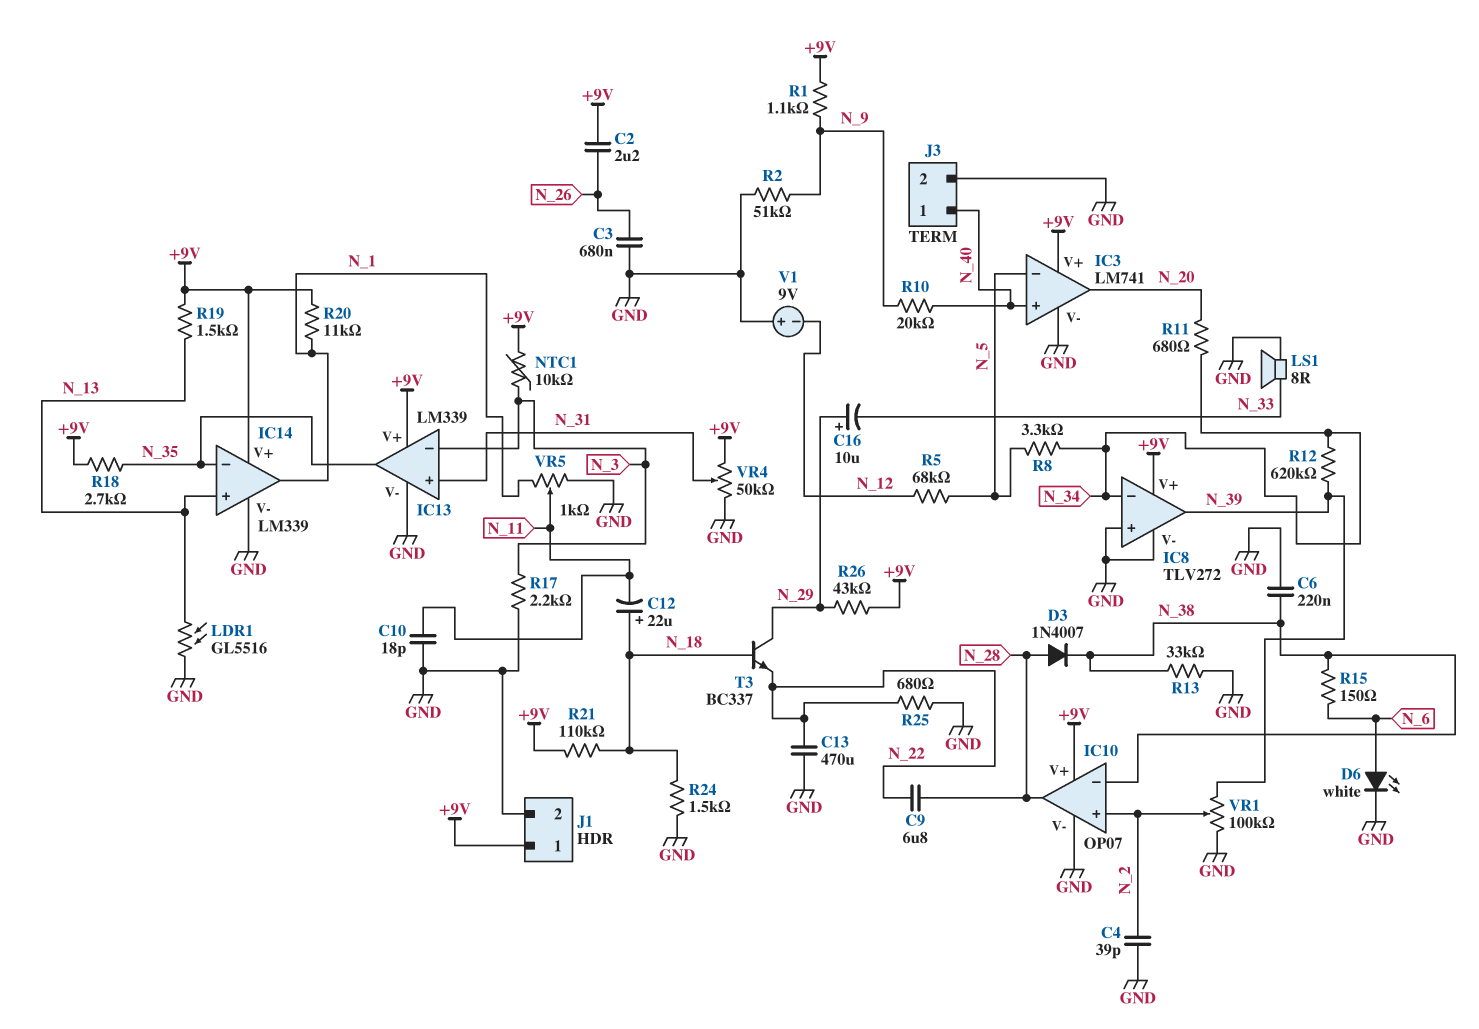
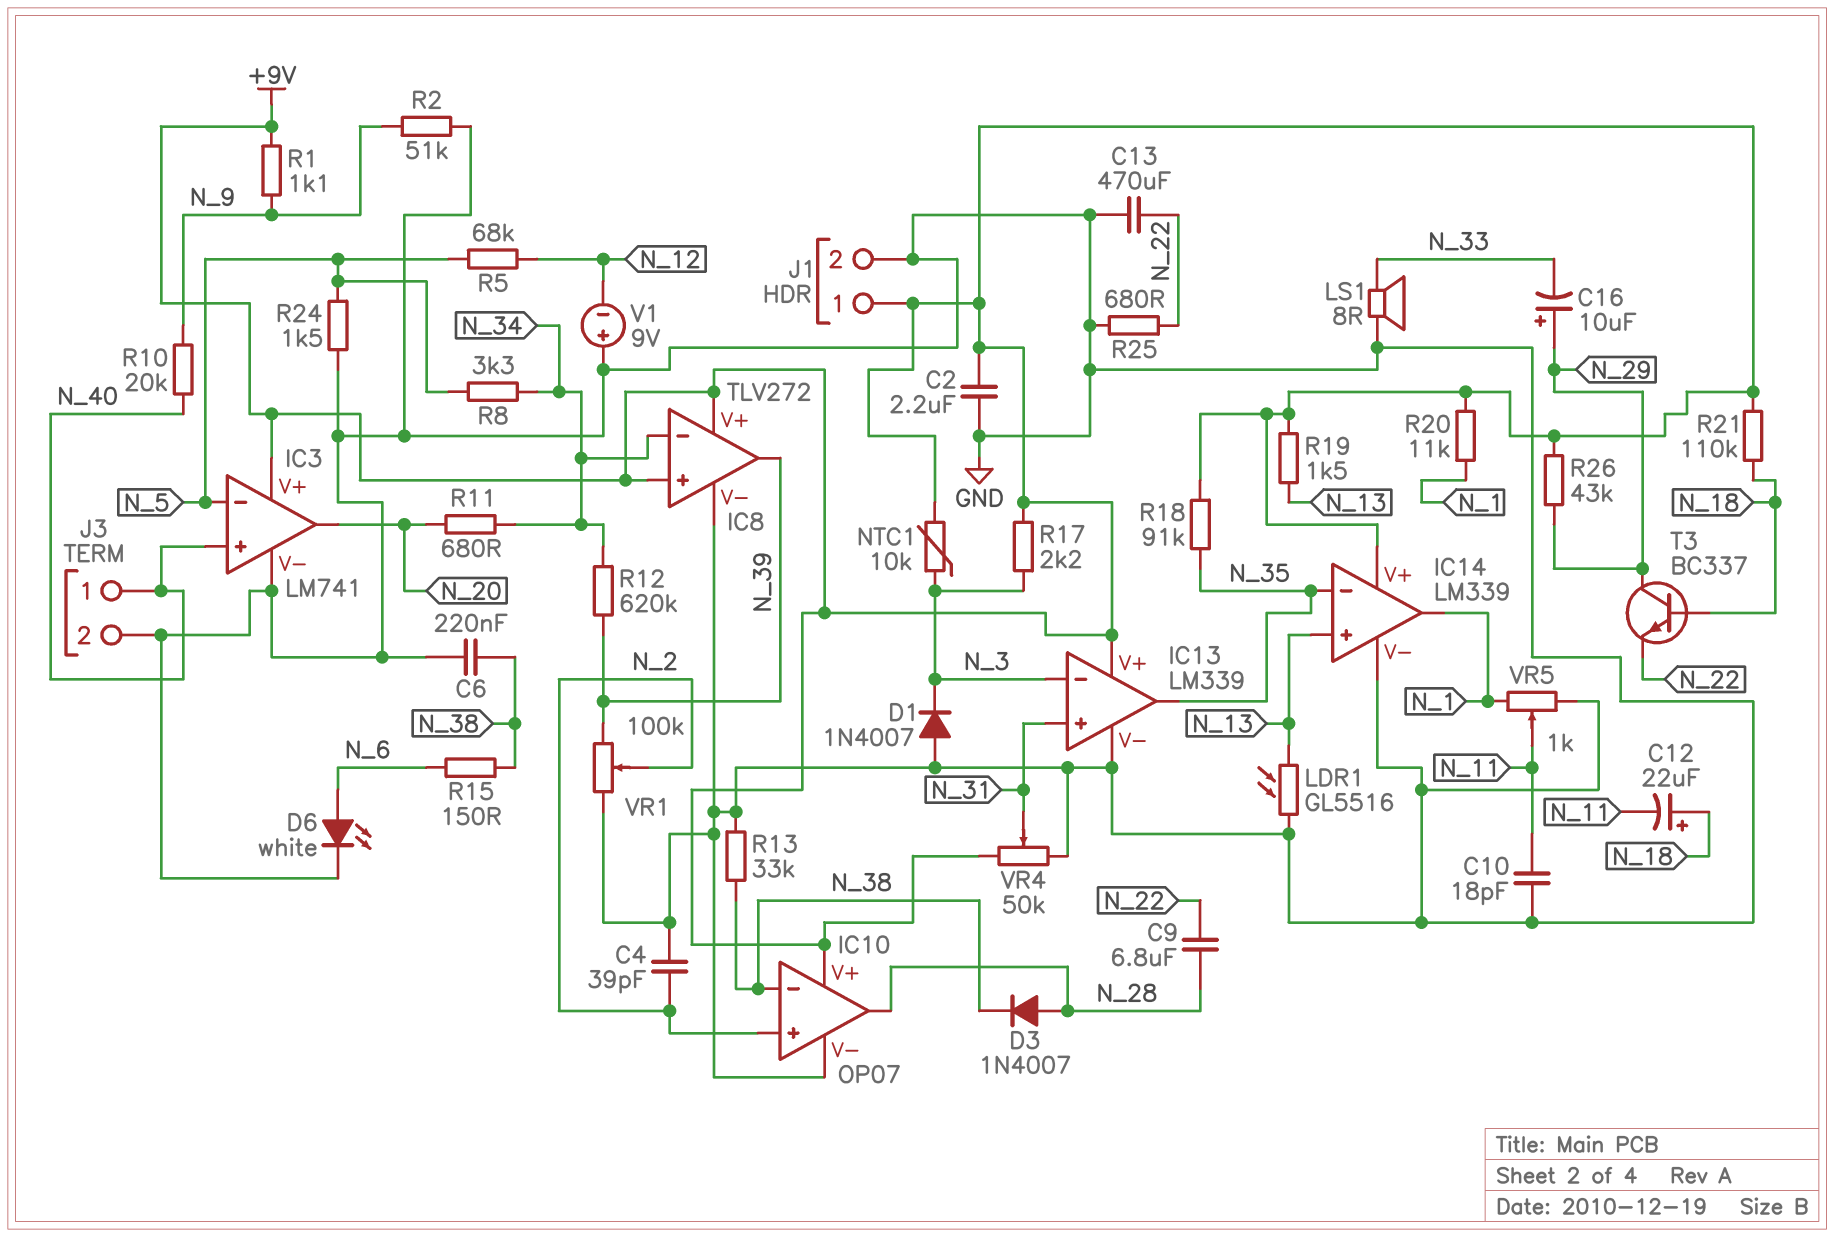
C2: 2.2uF (+9V, N_26) -> 2.2uF (+9V, GND)
C3: 680nF (GND, N_26) -> none
D1: none -> diode 1N4007 (A GND, K N_3)
IC8 pin in+: GND -> +9V
R17: 2.2k (GND, N_3) -> 2.2k (+9V, N_3)
R18: 2.7k (+9V, N_35) -> 91k (+9V, N_35)
R24: 1.5k (GND, N_18) -> 1.5k (GND, N_5)

